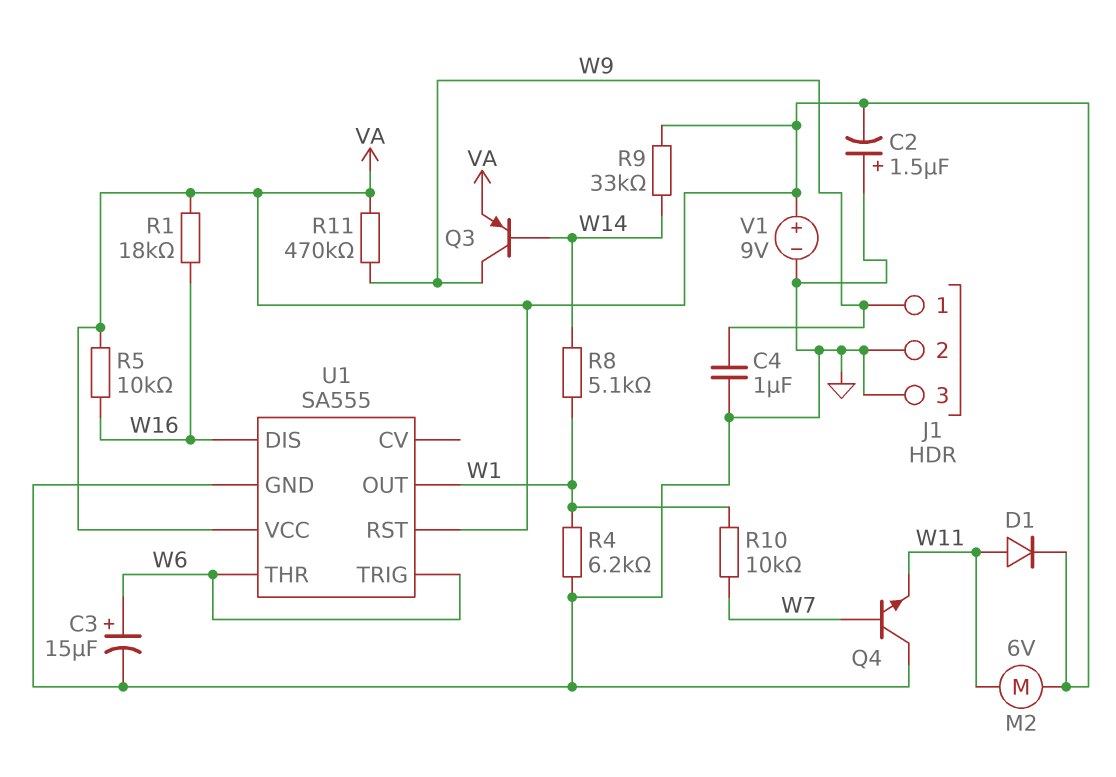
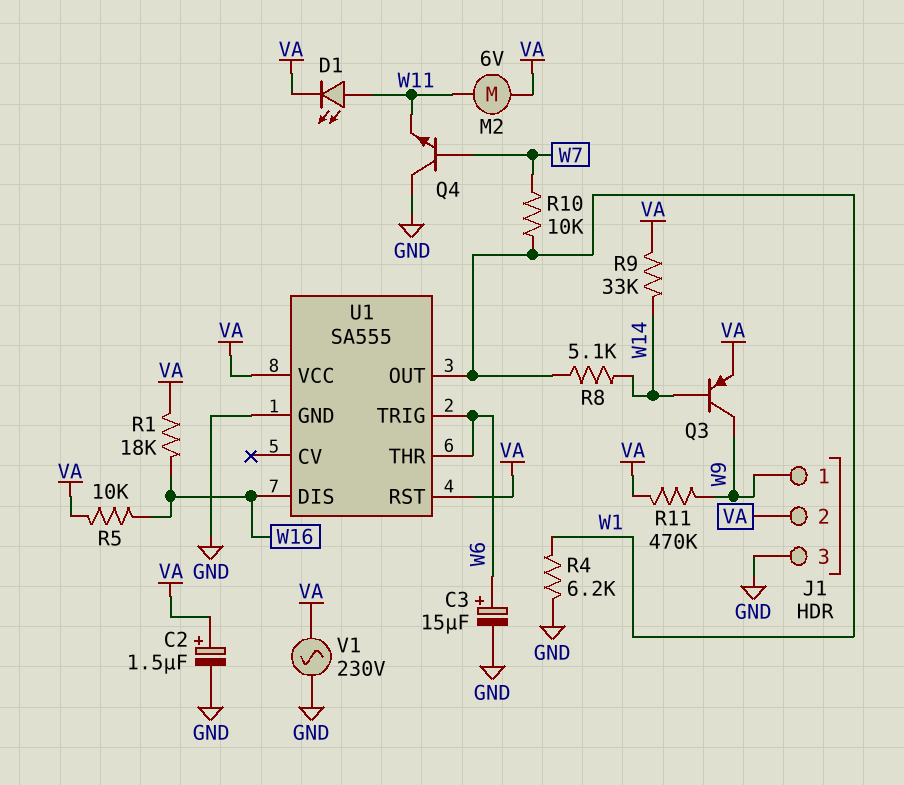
C2: 1.5uF (plus GND, minus VA) -> 1.5uF (plus VA, minus GND)
C4: 1uF (GND, W9) -> none
D1: diode (A W11, K VA) -> LED (A W11, K VA)
J1 pin 2: GND -> VA
V1: 9V (plus VA, minus GND) -> AC 230V (GND, VA)

